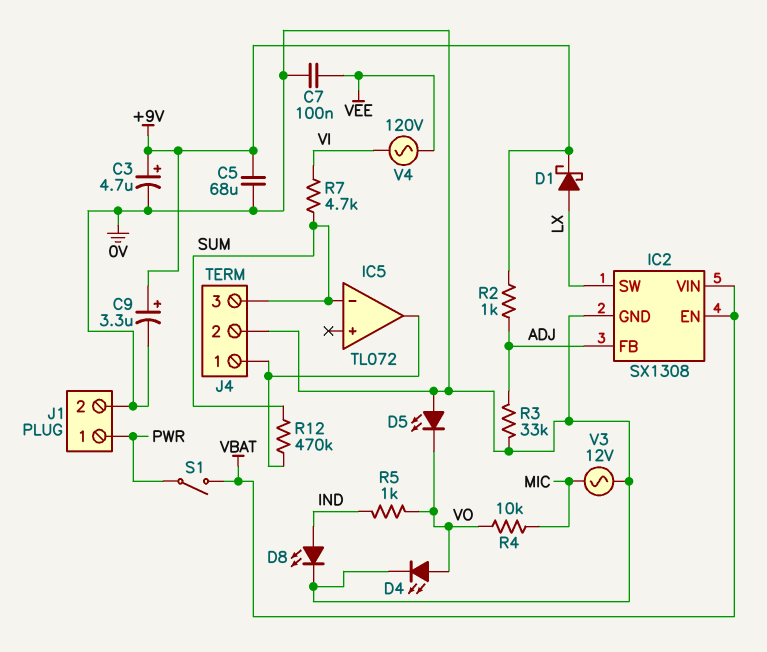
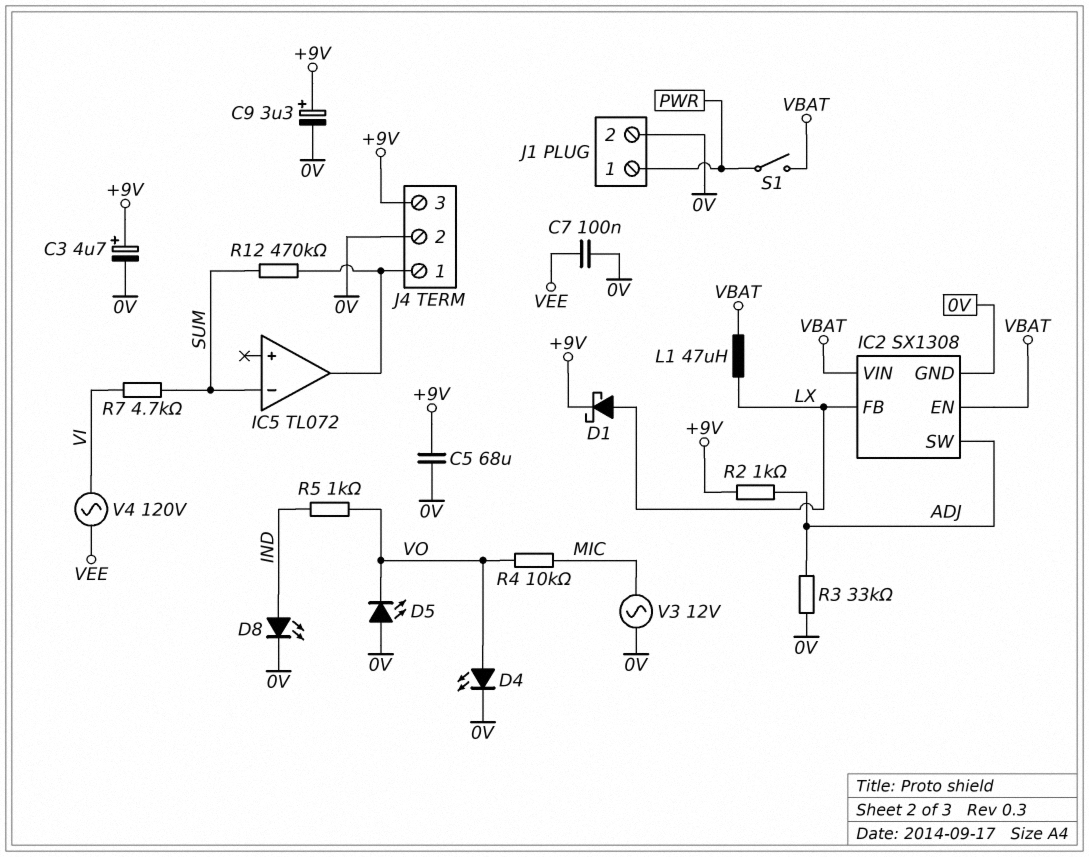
IC2 pin FB: ADJ -> LX
IC2 pin SW: LX -> ADJ
J4 pin 3: SUM -> +9V
L1: none -> 47uH (LX, VBAT)

